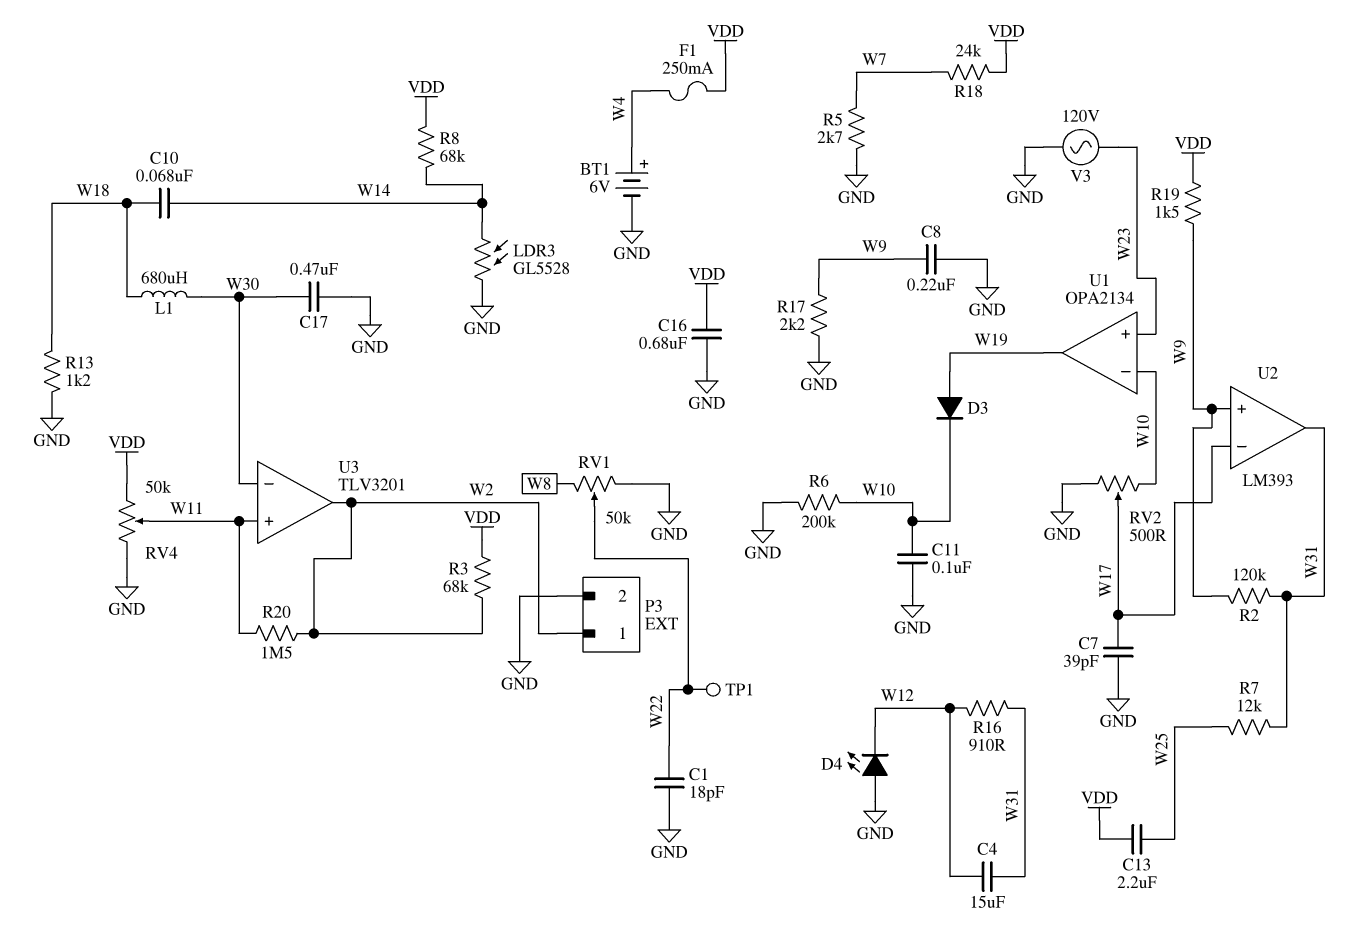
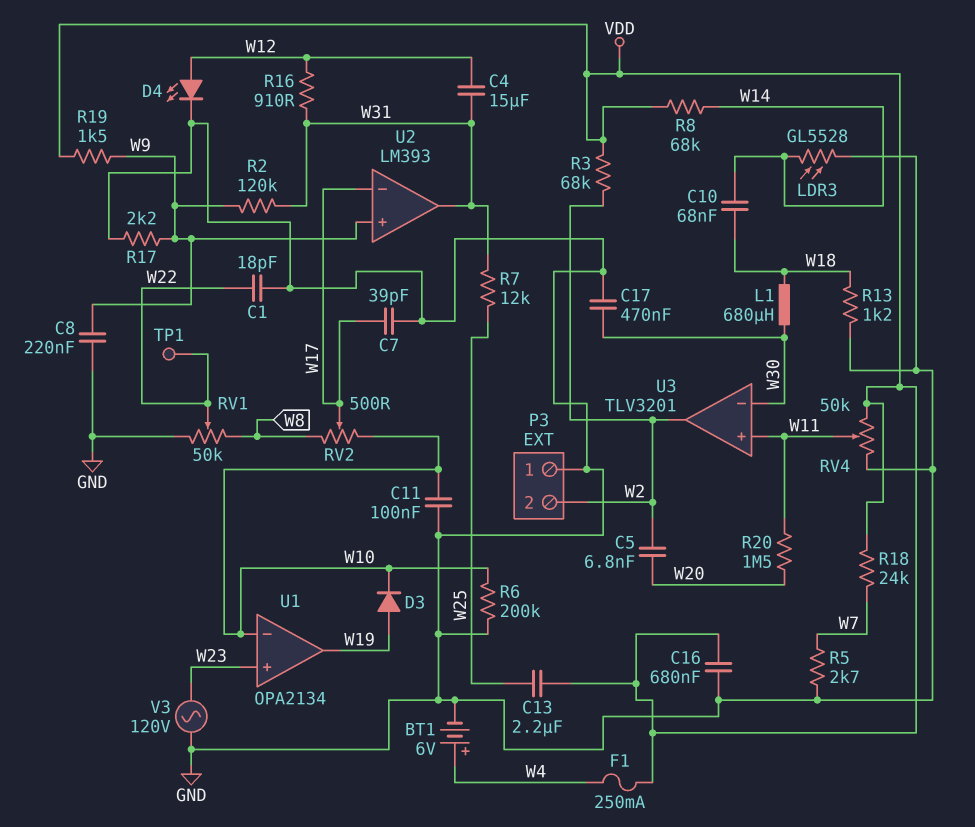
C5: none -> 6.8nF (W2, W20)
D4: LED (A GND, K W12) -> LED (A W12, K GND)
P3 pin 1: W2 -> GND
P3 pin 2: GND -> W2
R20: 1.5M (W2, W11) -> 1.5M (W11, W20)
RV2: 500 (GND, W10, wiper W17) -> 500 (W8, W10, wiper W17)

